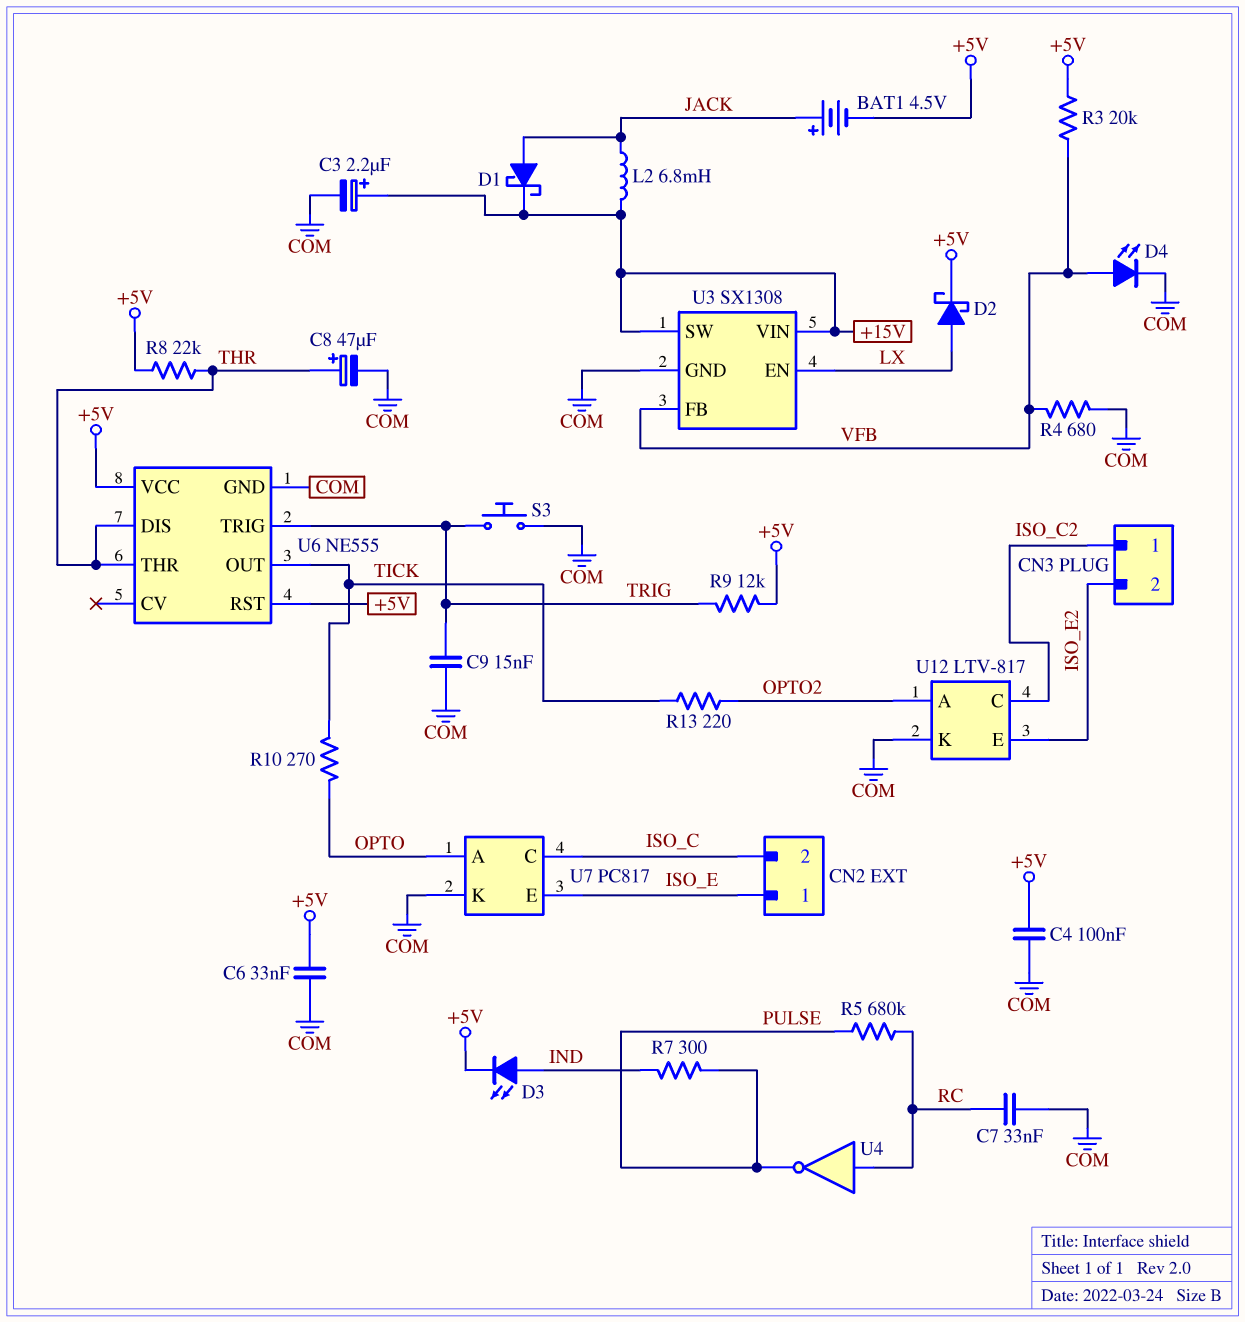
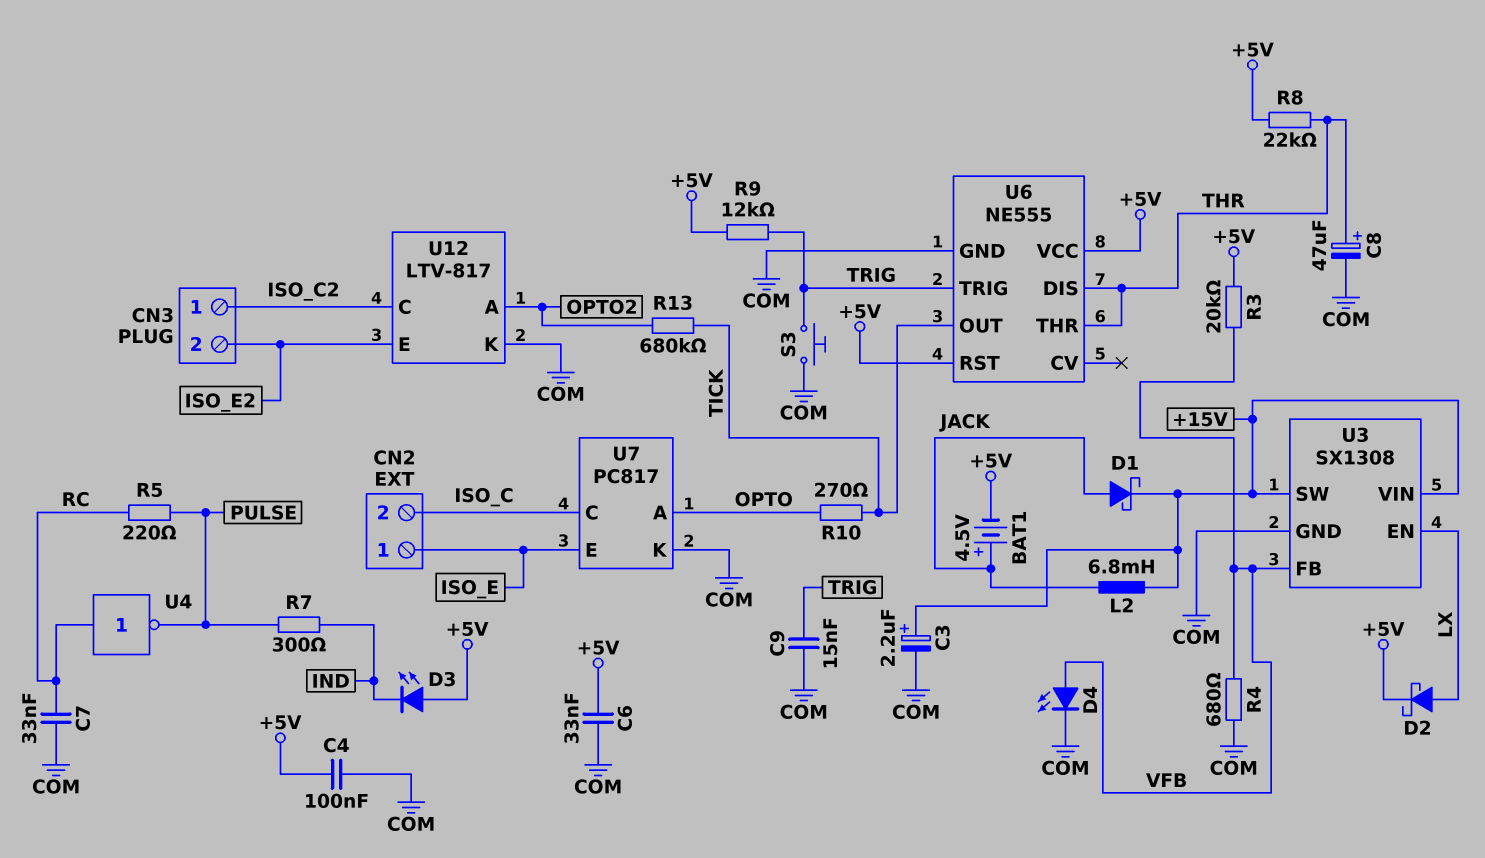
D3: LED (A IND, K +5V) -> LED (A +5V, K IND)
R5: 680k (PULSE, RC) -> 220 (PULSE, RC)
R13: 220 (OPTO2, TICK) -> 680k (OPTO2, TICK)

